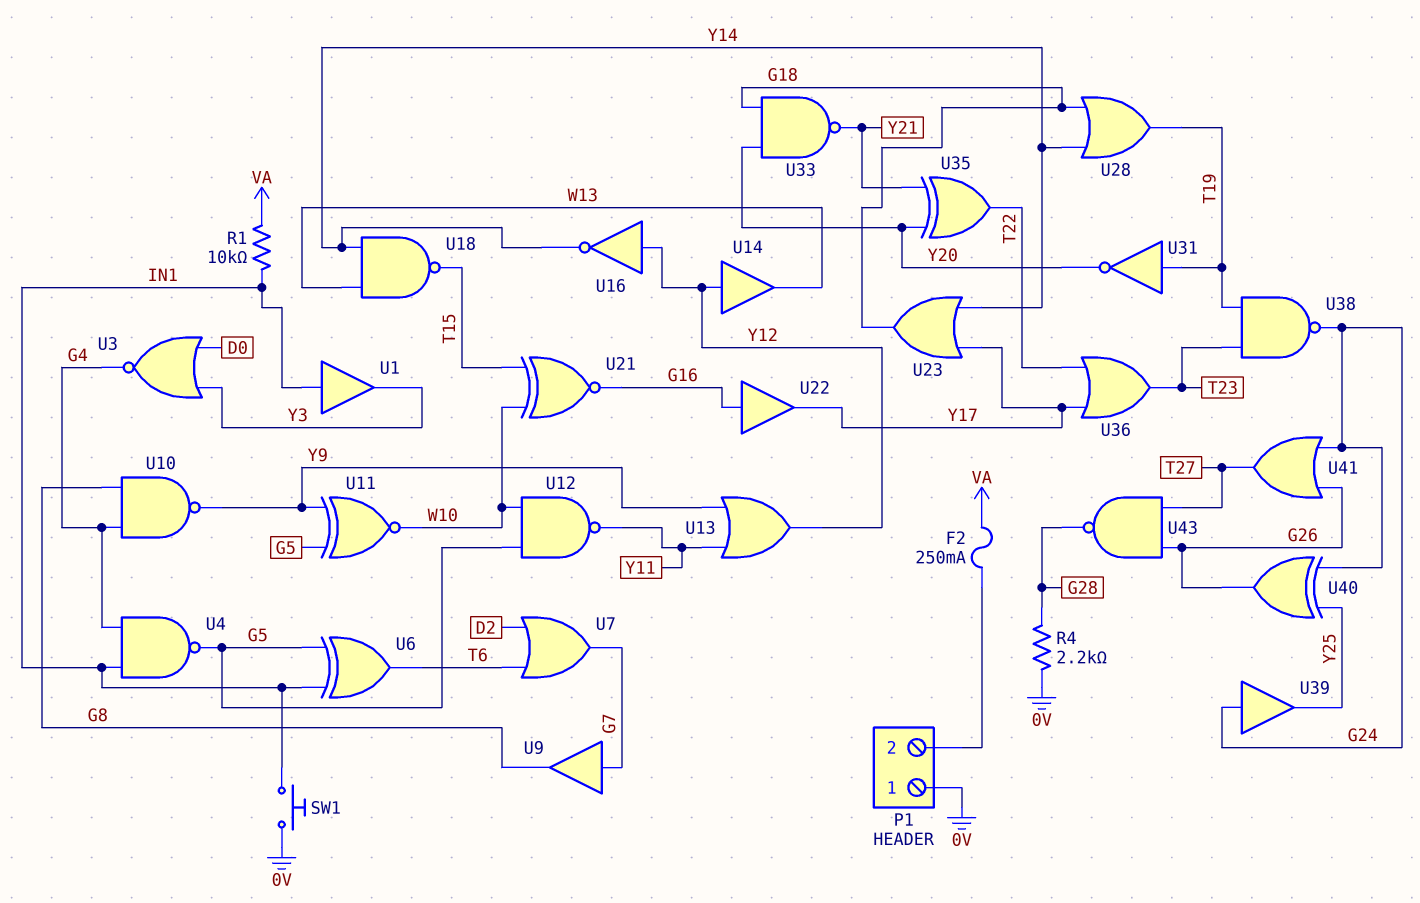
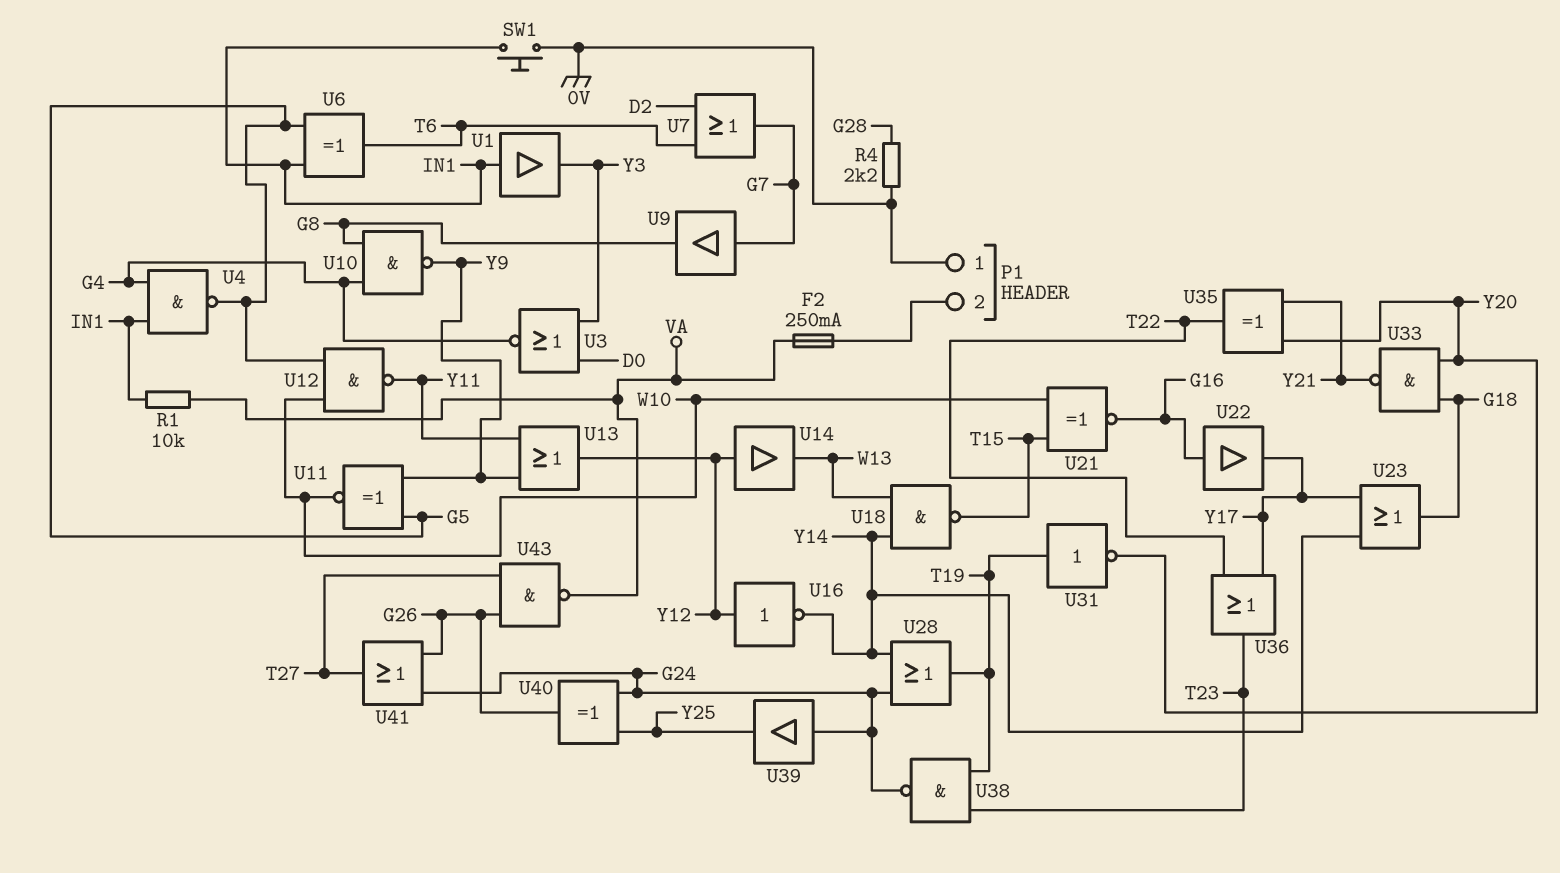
U28: OR (in G18, in Y14, out T19) -> OR (in G24, in Y14, out T19)
U43: NAND (in G26, in T27, out G28) -> NAND (in G26, in T27, out VA)

